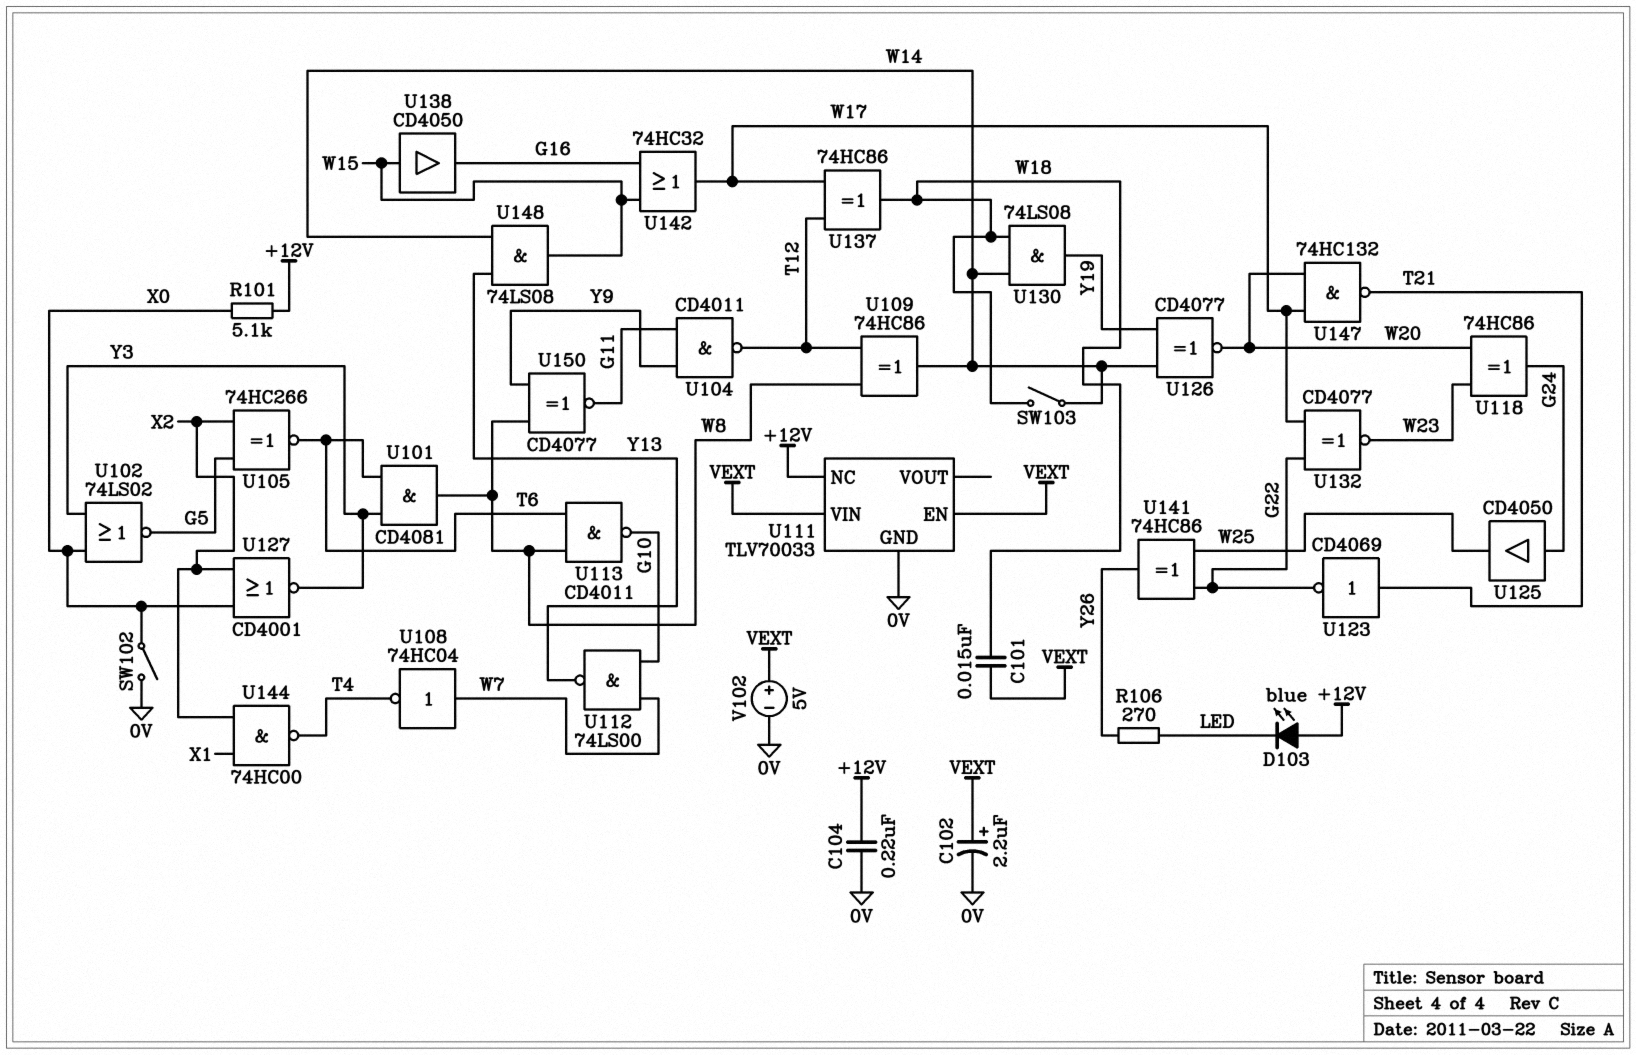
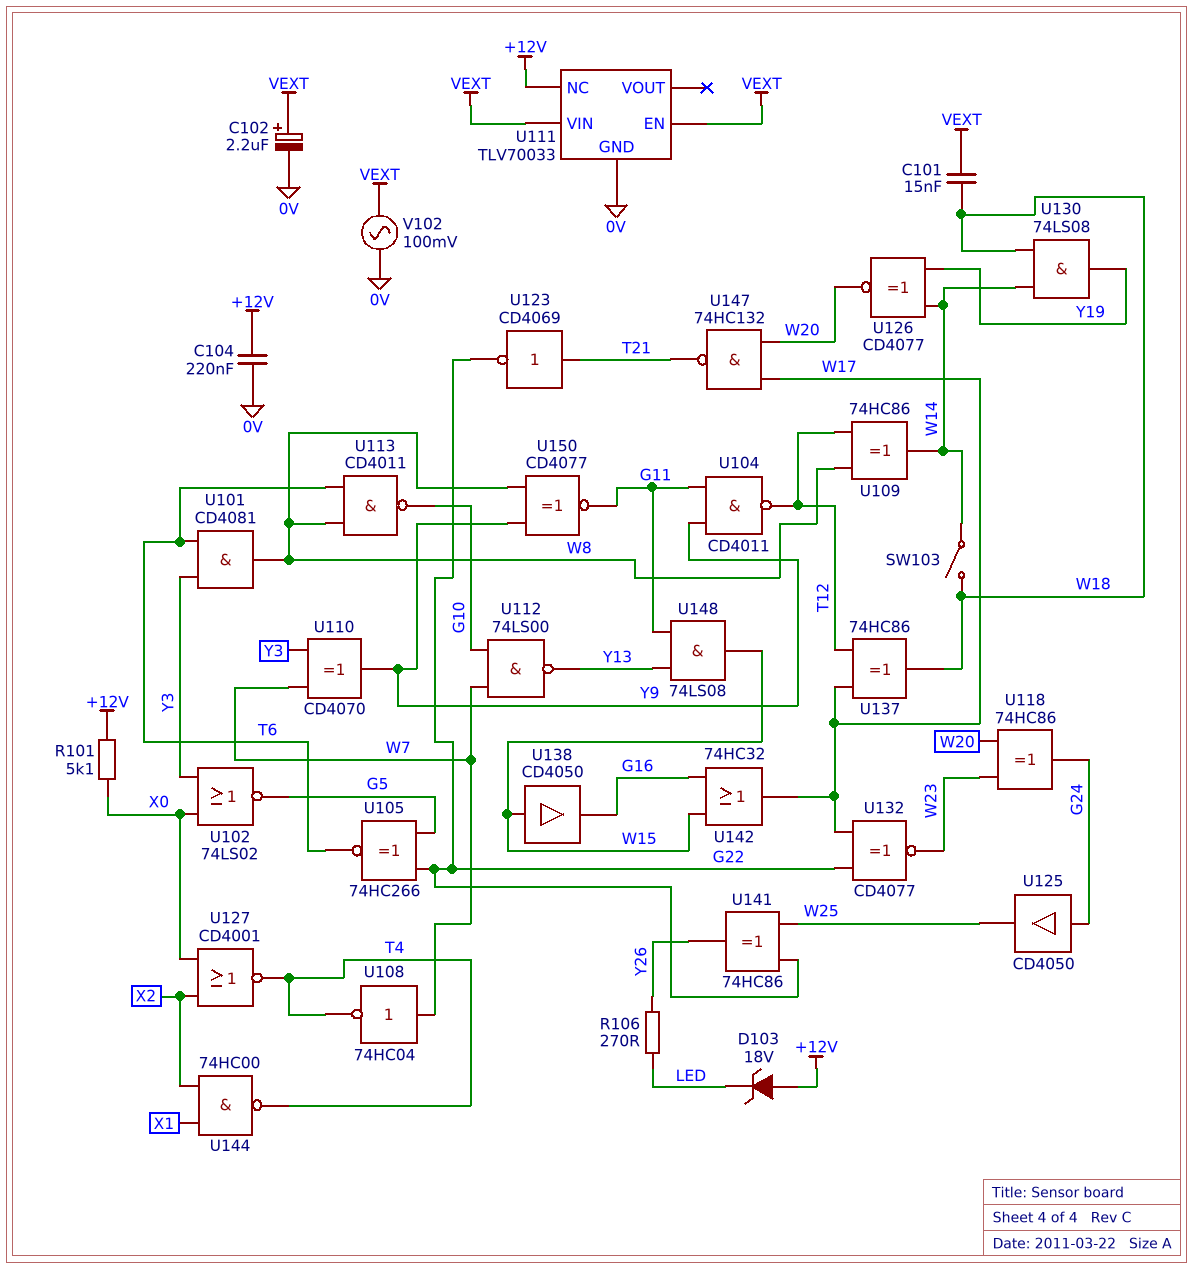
D103: LED blue (A +12V, K LED) -> zener 18V (A +12V, K LED)
SW102: switch (0V, X0) -> none
U105: XNOR 74HC266 (in G5, in X2, out T6) -> XNOR 74HC266 (in G5, in G22, out T6)
U110: none -> XOR CD4070 (in W7, in Y3, out Y9)
U127: NOR CD4001 (in X0, in X2, out Y3) -> NOR CD4001 (in X0, in X2, out T4)
U148: AND 74LS08 (in W14, in Y13, out W15) -> AND 74LS08 (in G11, in Y13, out W15)
V102: 5V (plus VEXT, minus 0V) -> AC 100mV (0V, VEXT)

